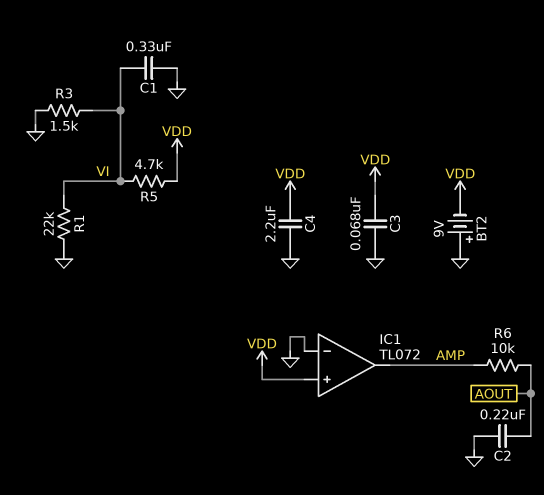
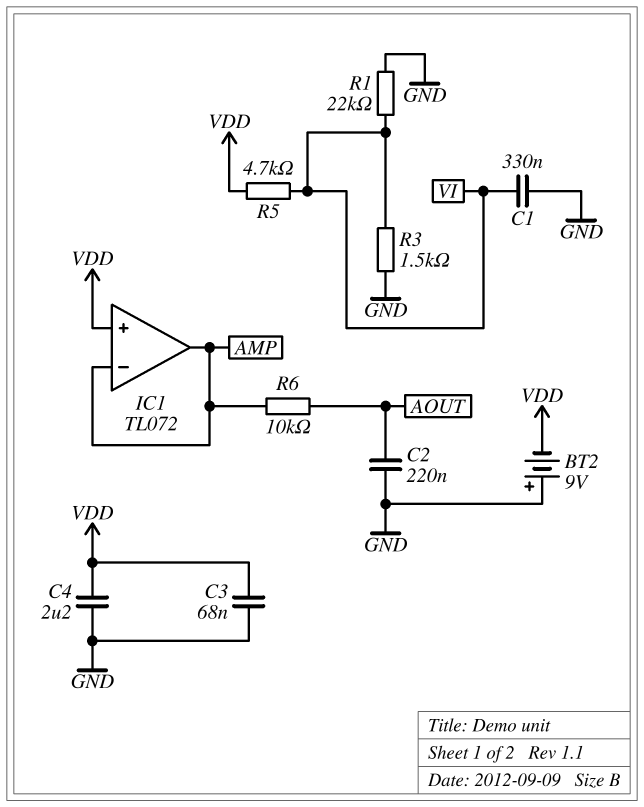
IC1 pin in-: GND -> AMP

